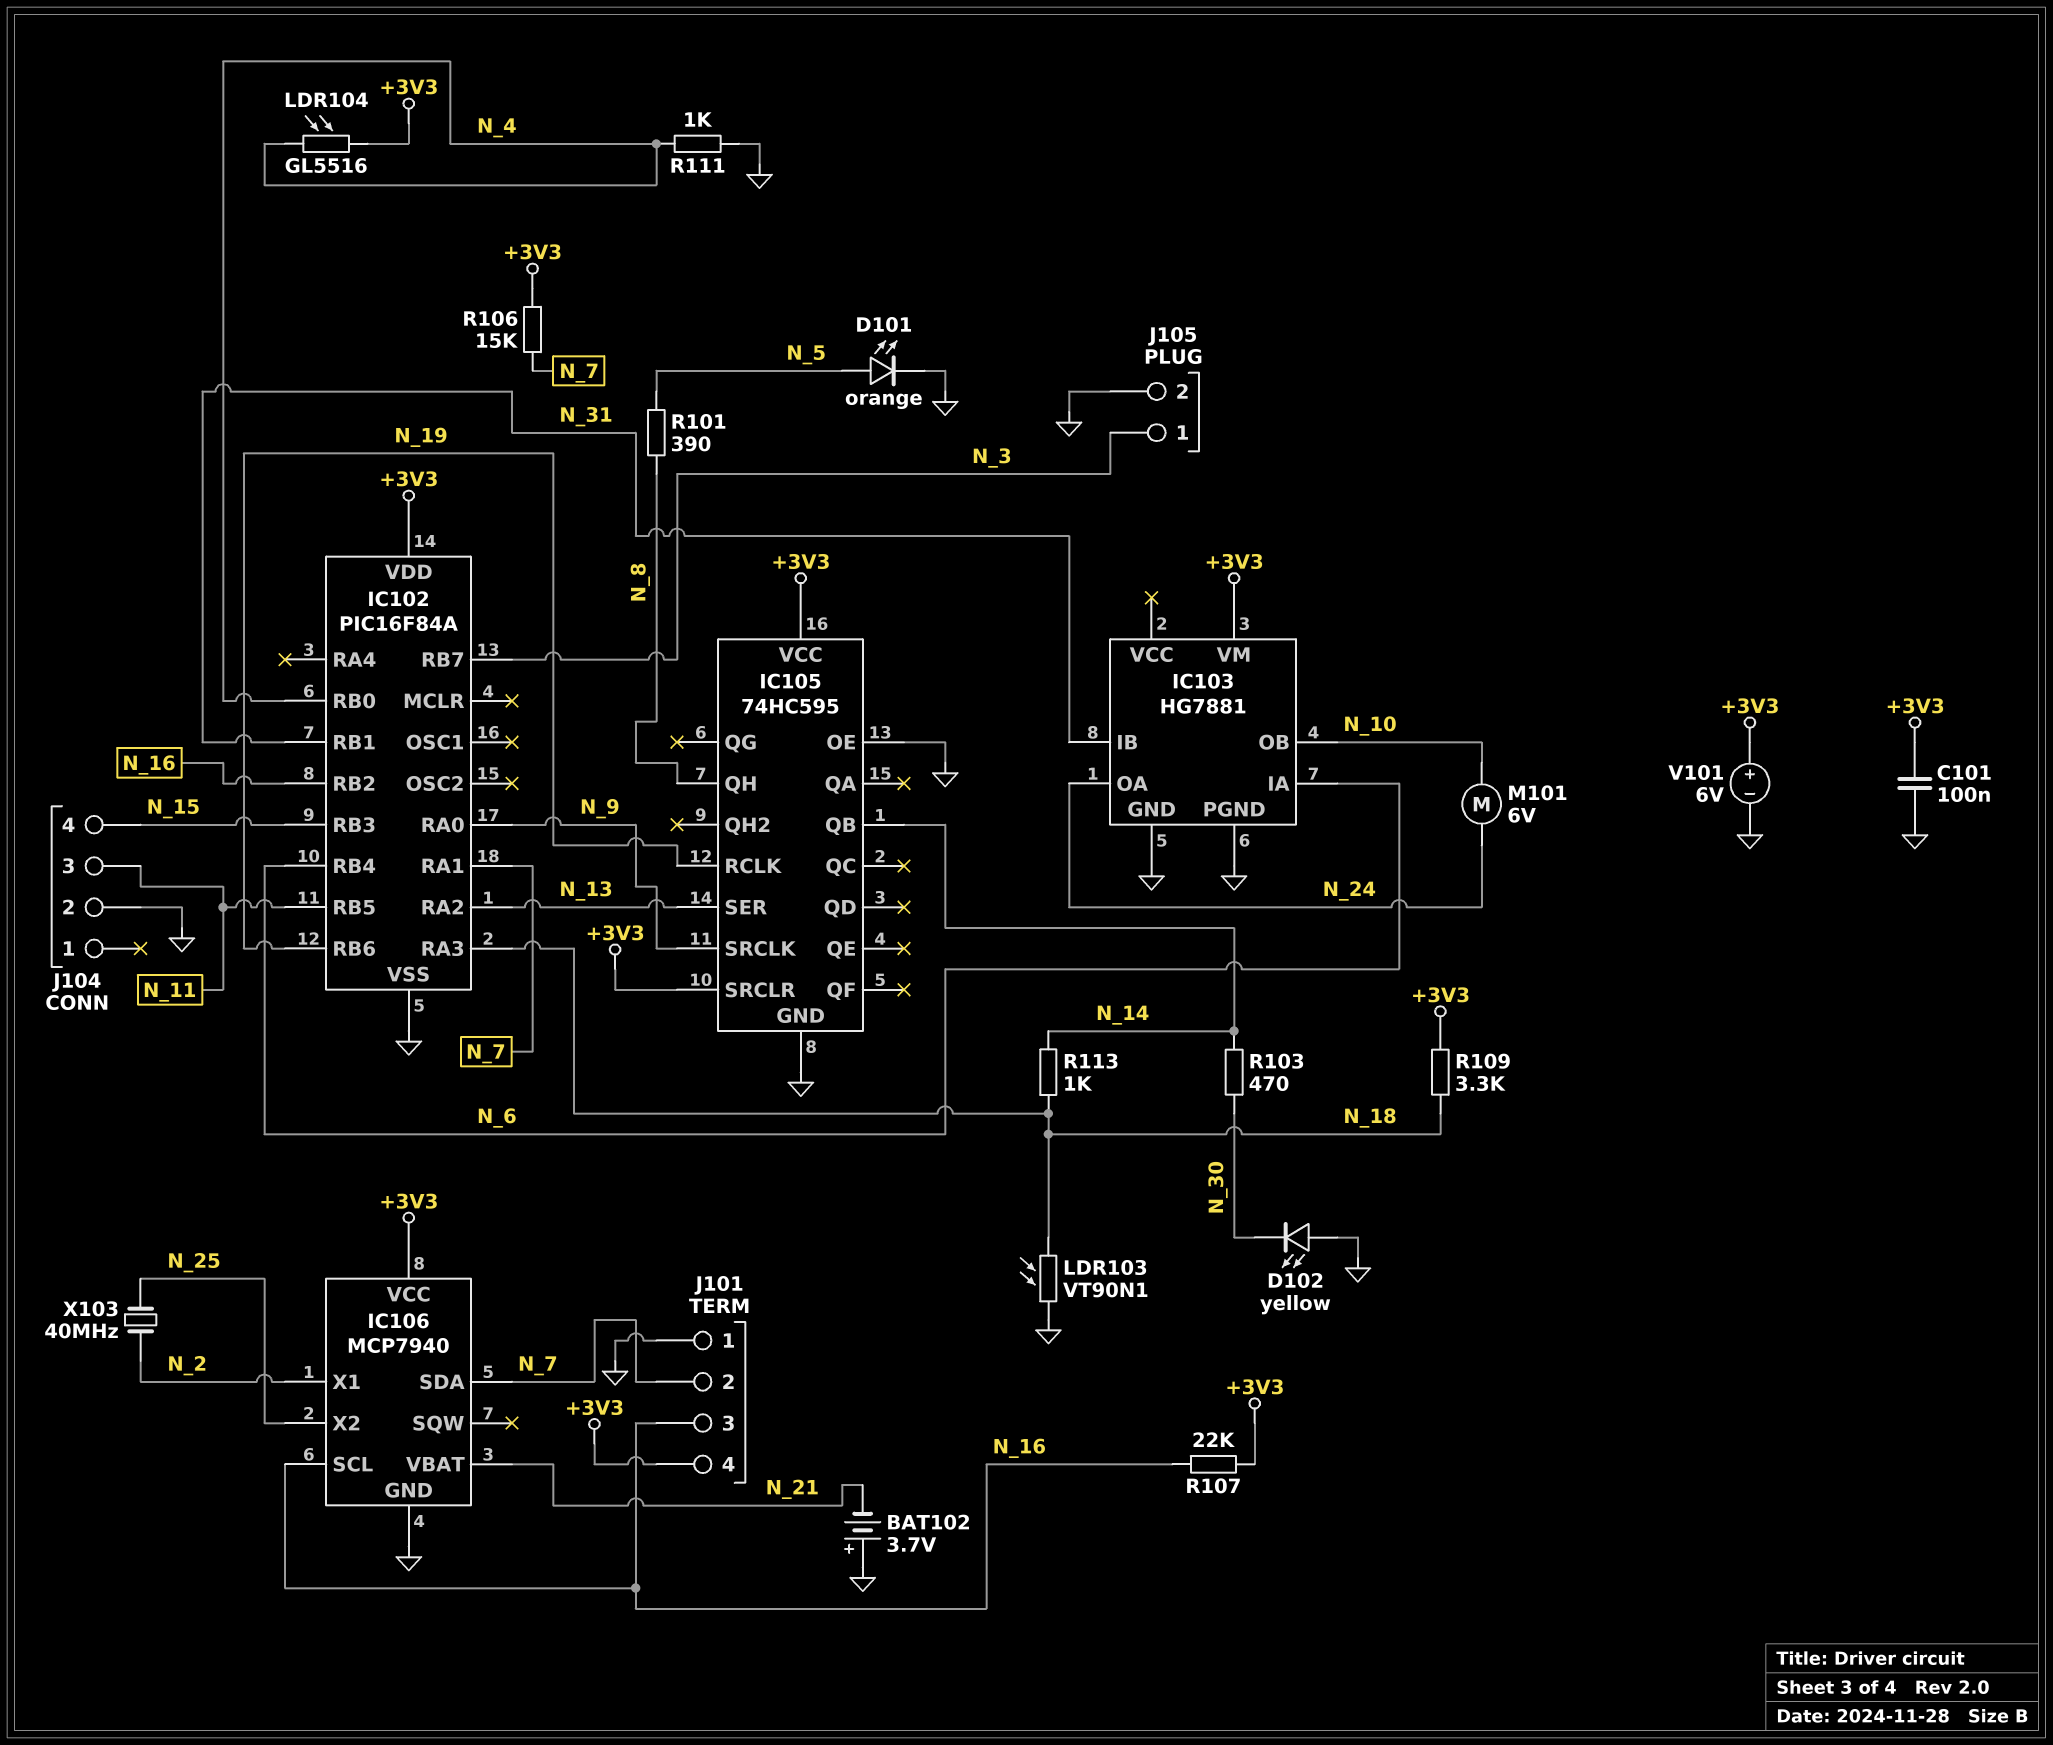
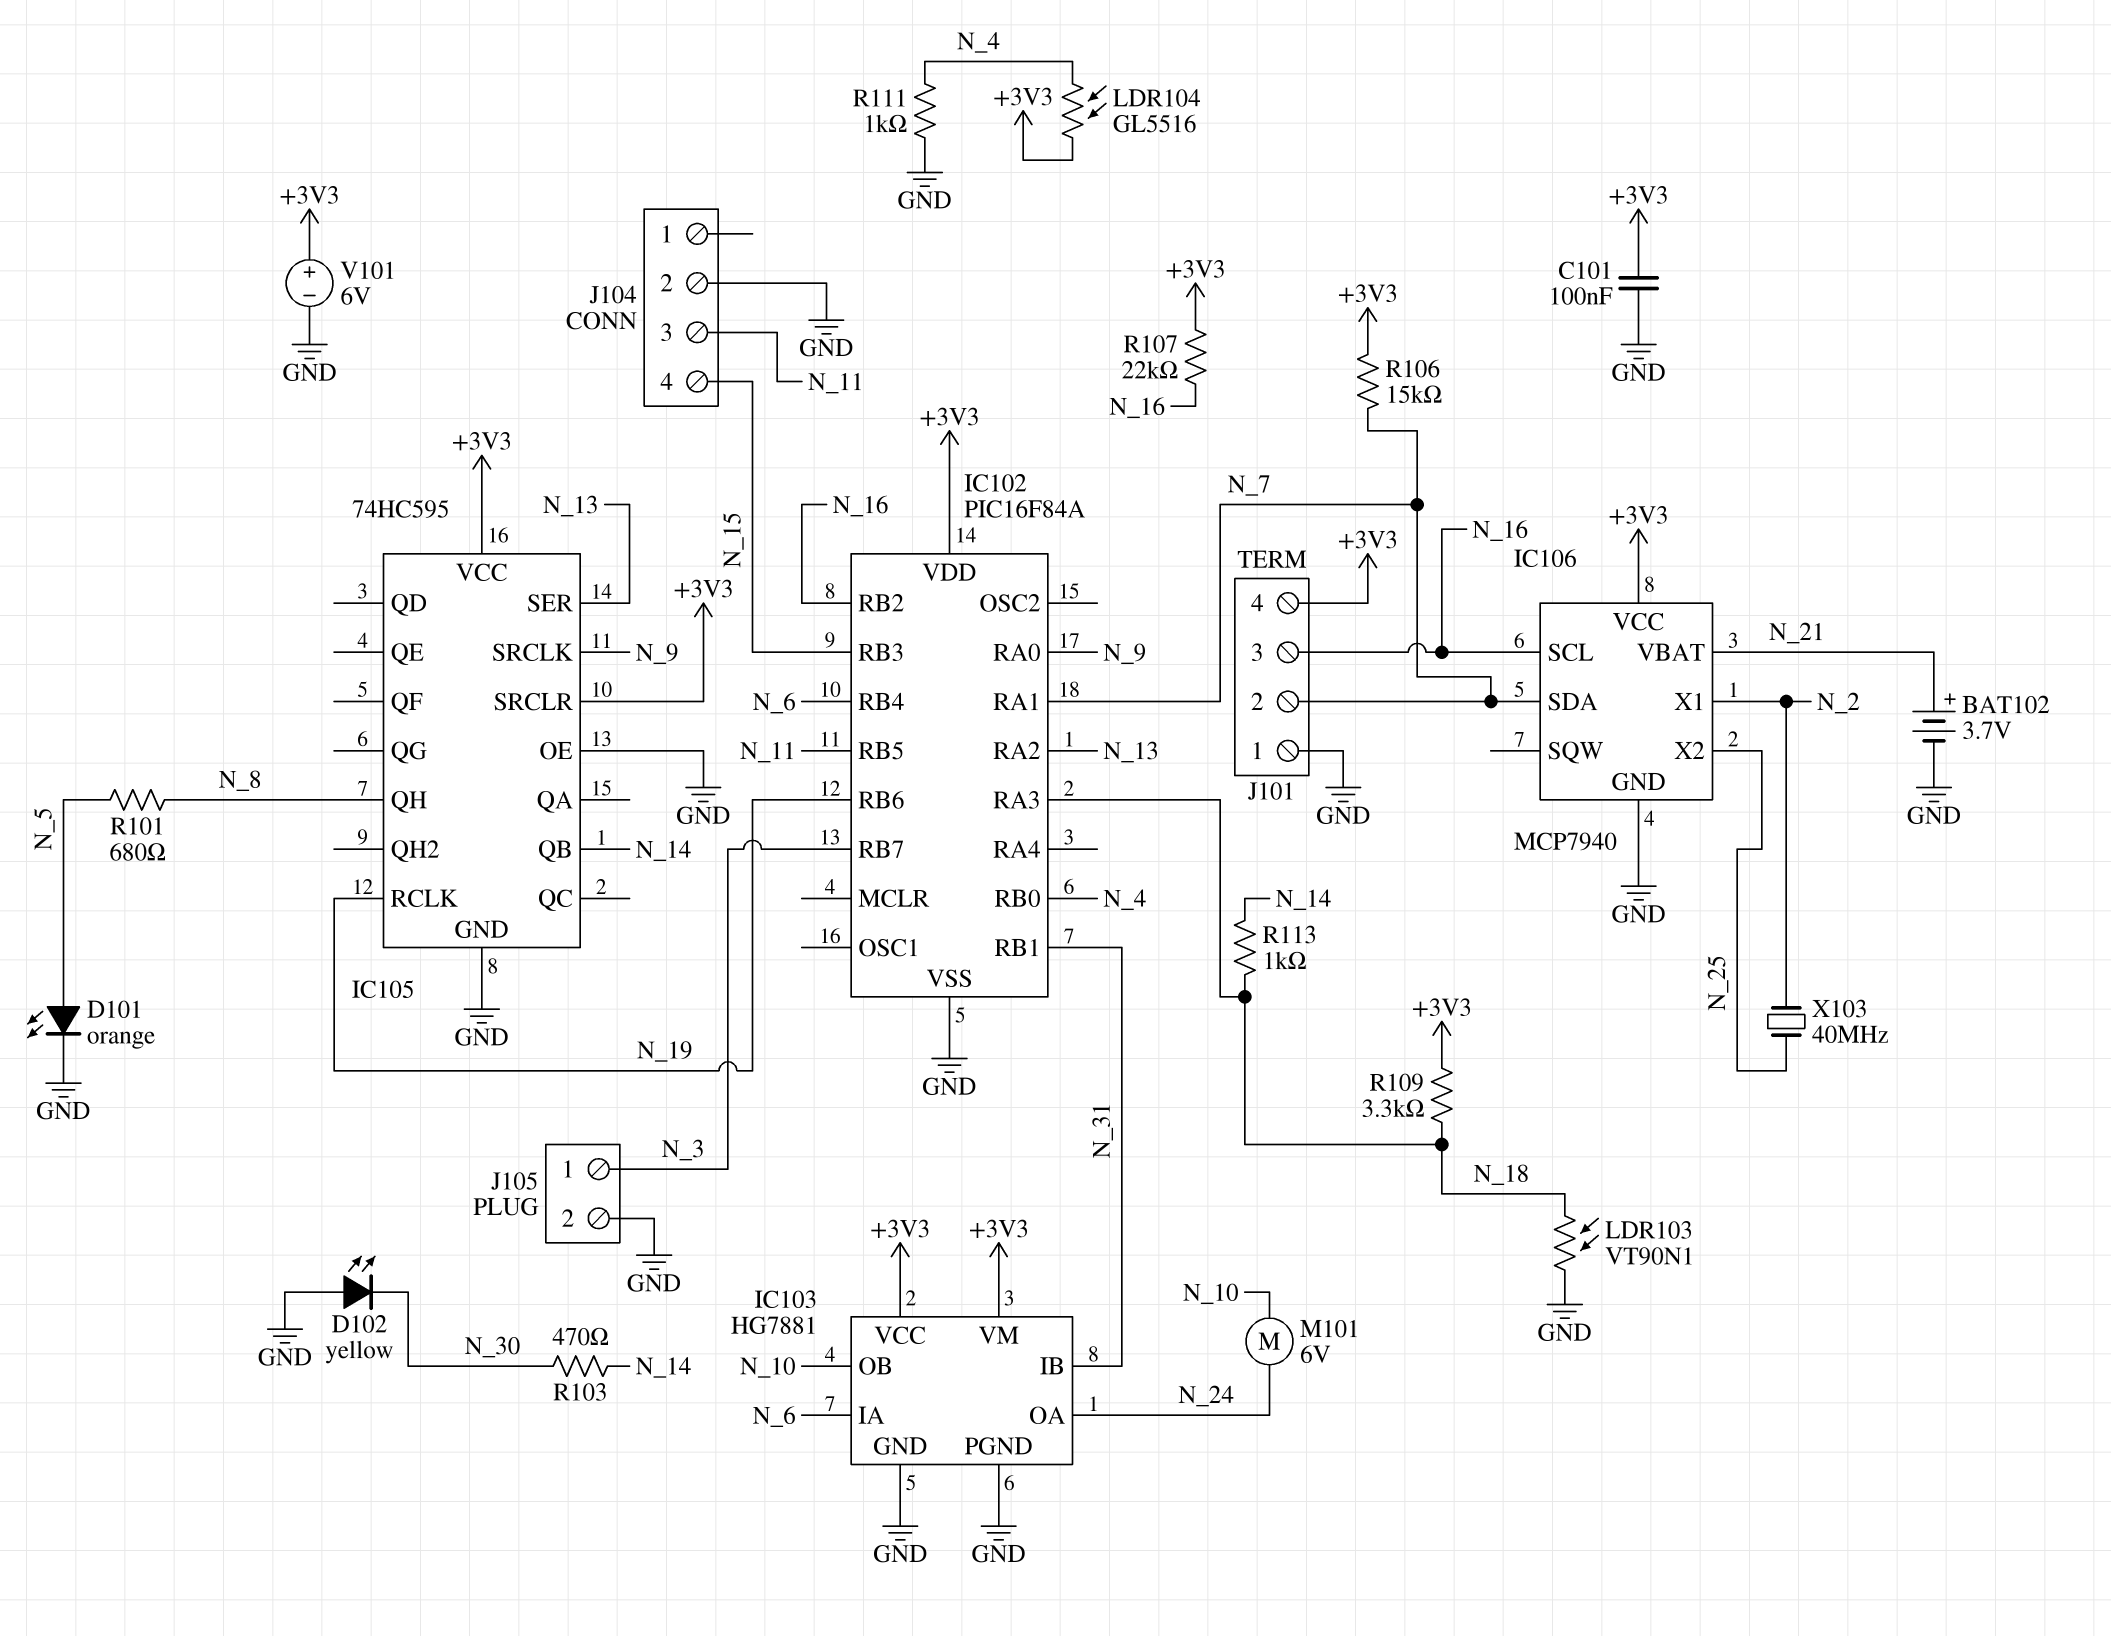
BAT102: 3.7V (plus GND, minus N_21) -> 3.7V (plus N_21, minus GND)
IC103 pin VCC: none -> +3V3
R101: 390 (N_5, N_8) -> 680 (N_5, N_8)

